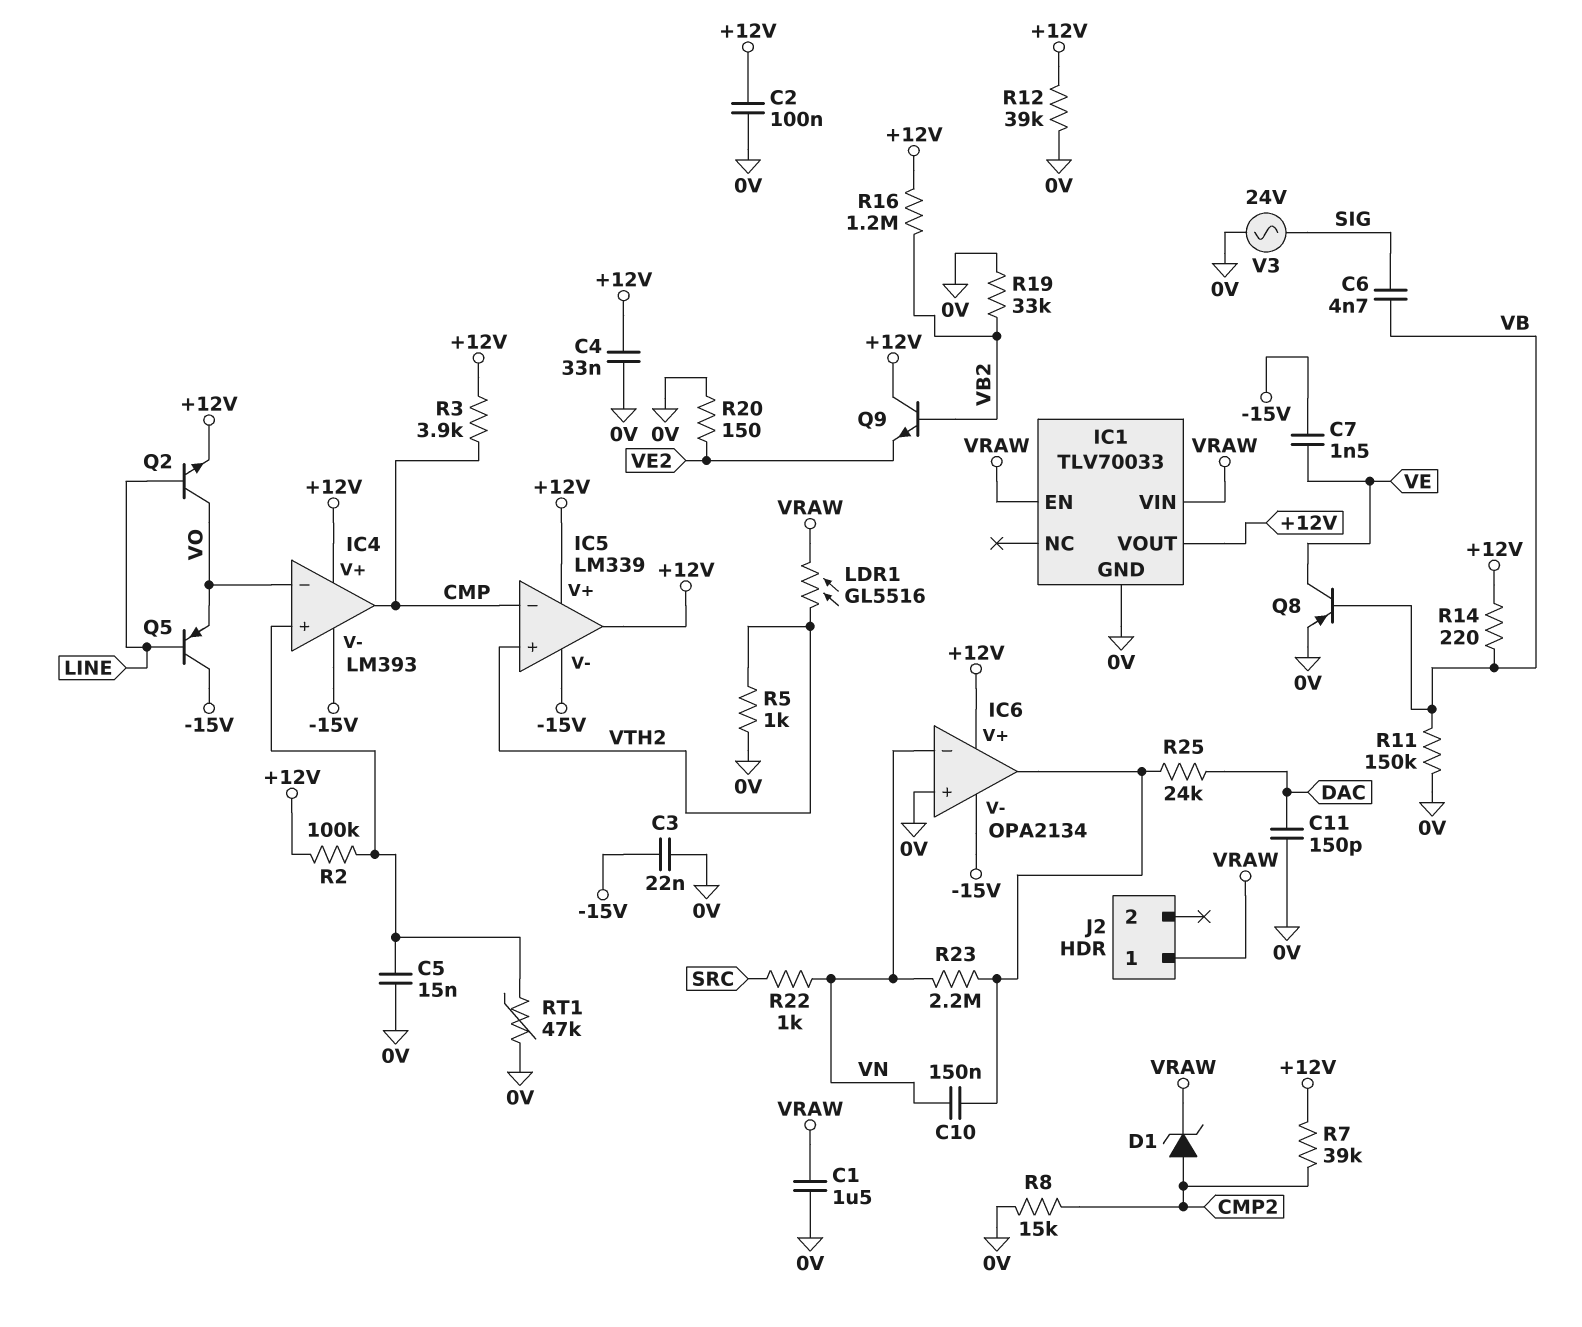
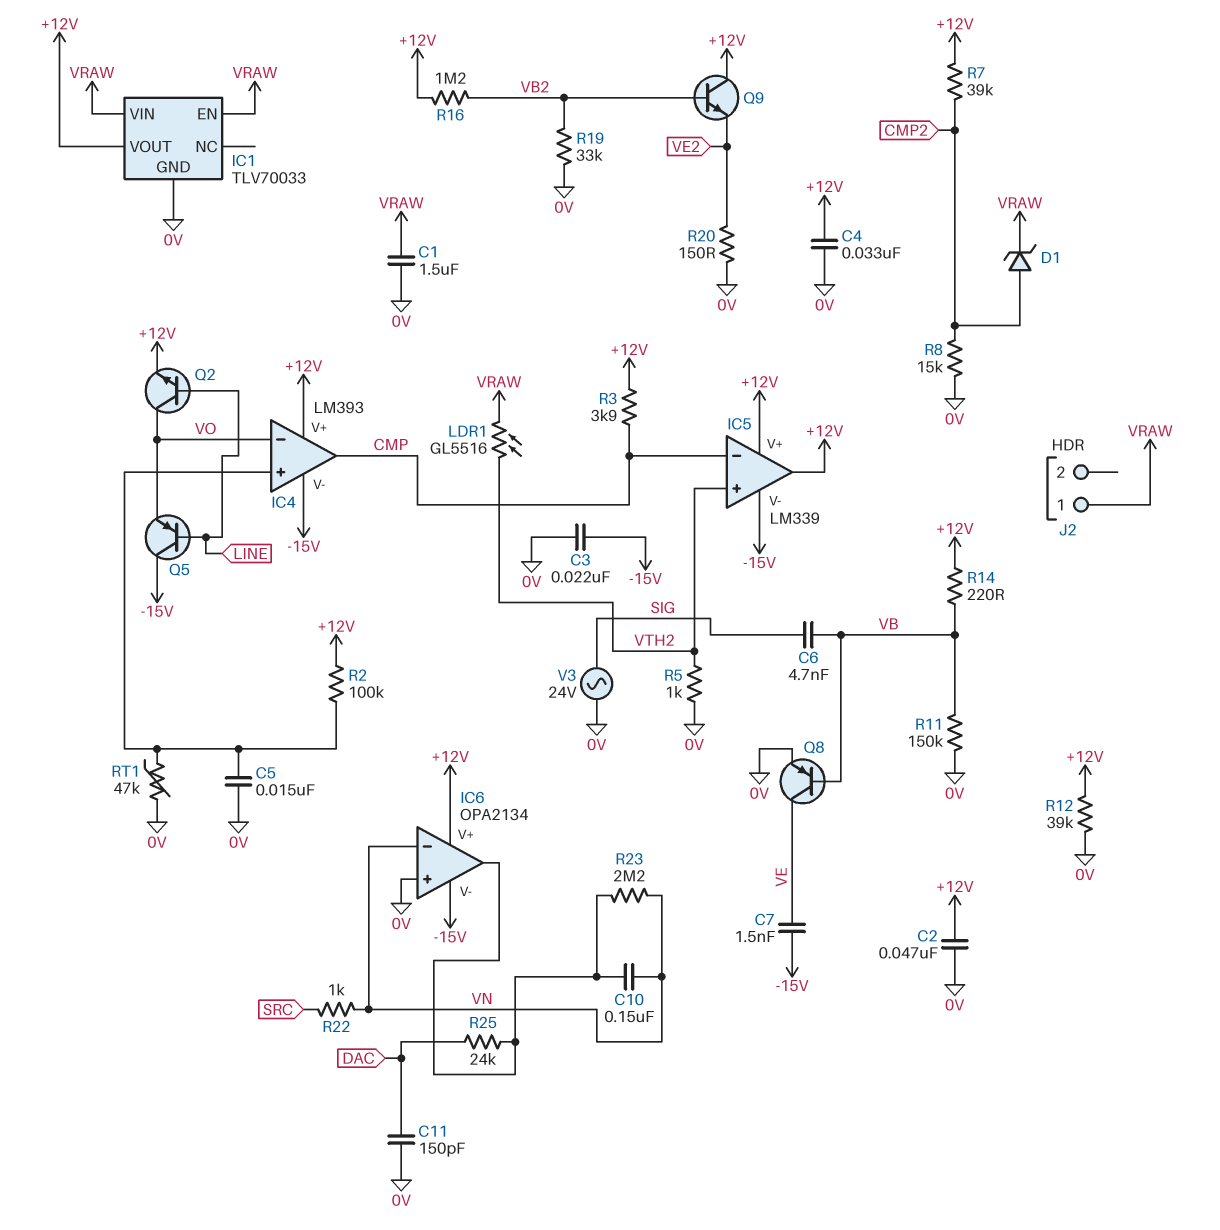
C2: 100nF (+12V, 0V) -> 47nF (+12V, 0V)

